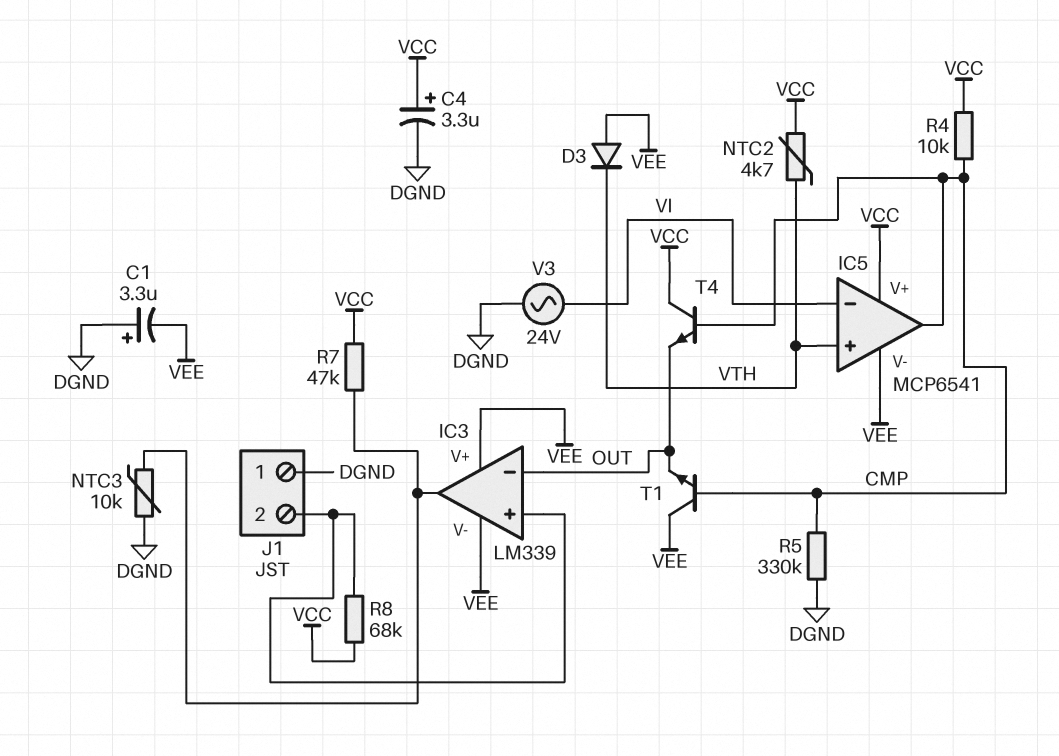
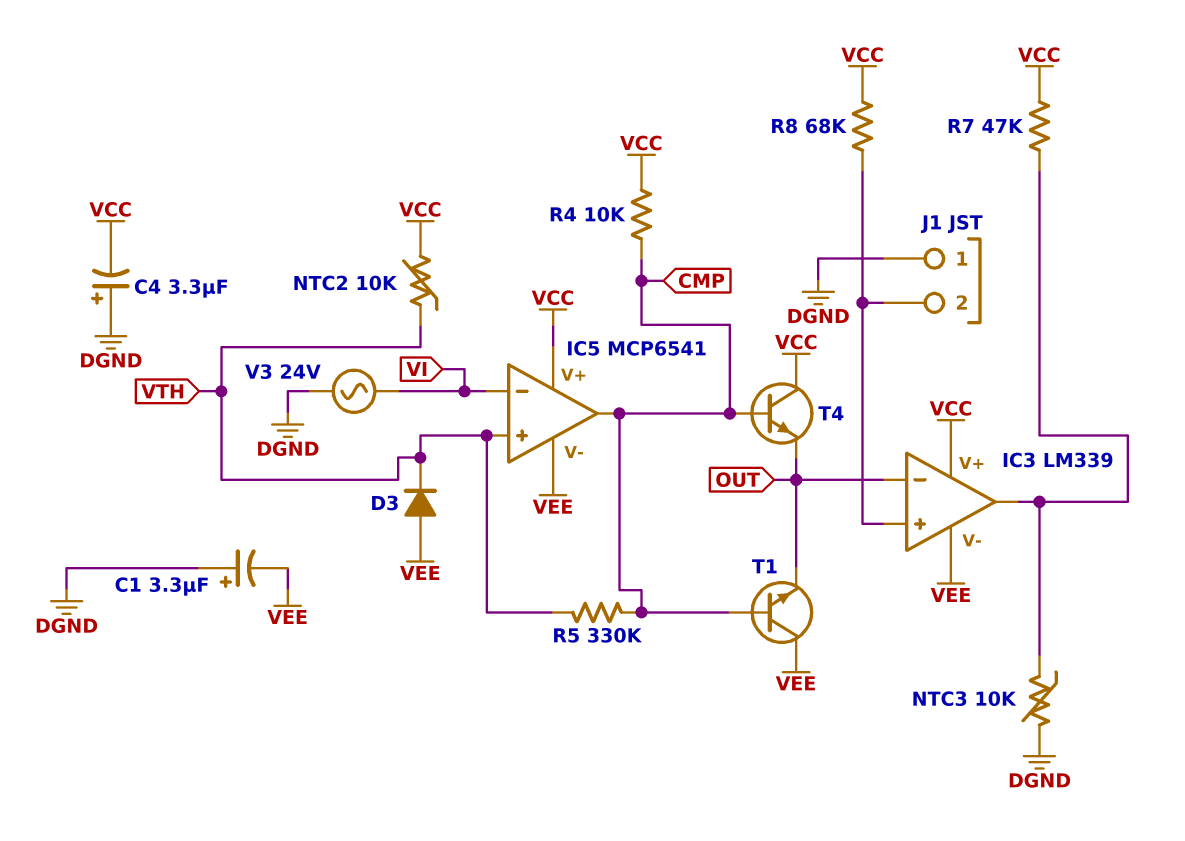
C4: 3.3uF (plus VCC, minus DGND) -> 3.3uF (plus DGND, minus VCC)
IC3 pin V+: VEE -> VCC
NTC2: 4.7k (VCC, VTH) -> 10k (VCC, VTH)
R5: 330k (CMP, DGND) -> 330k (CMP, VTH)

